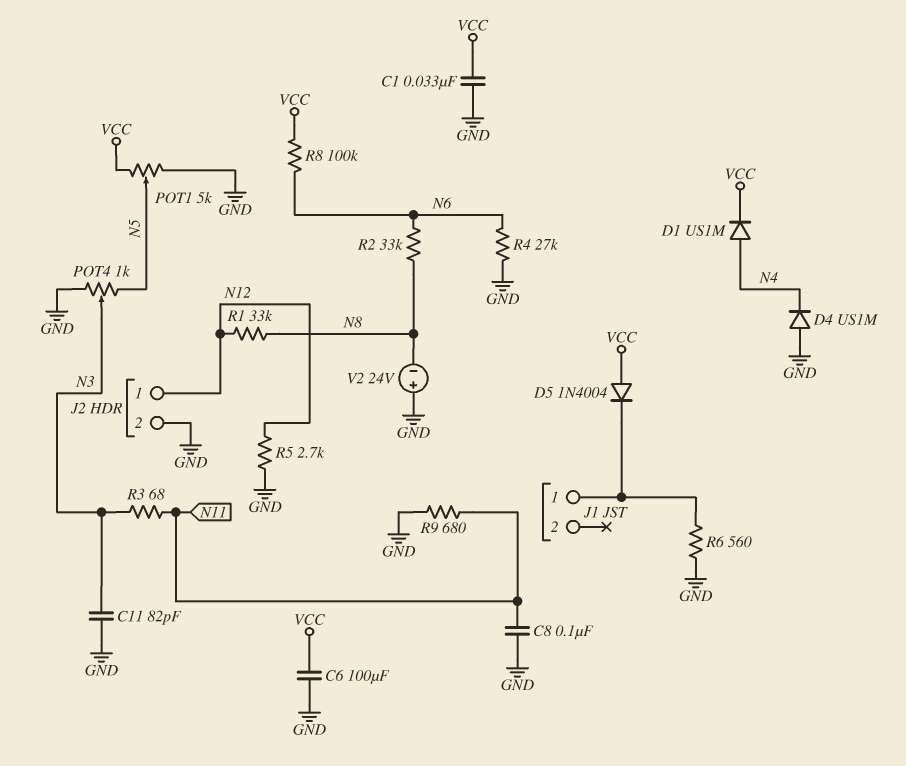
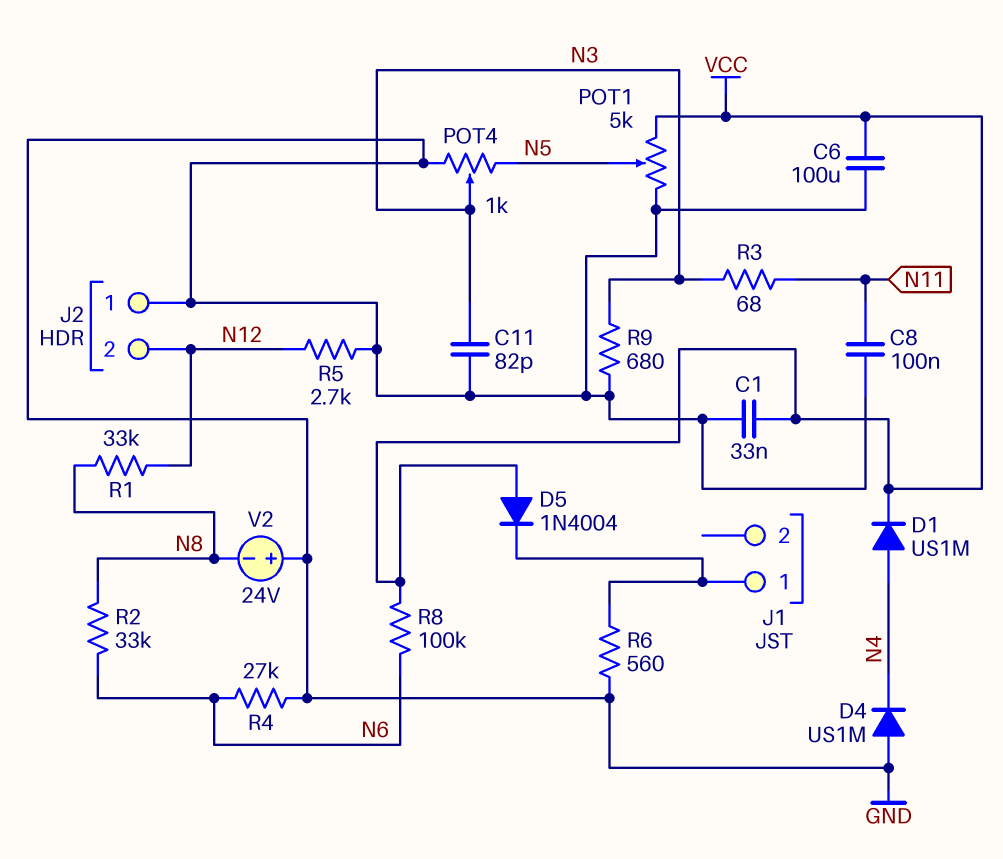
J2 pin 1: N12 -> GND
J2 pin 2: GND -> N12
R9: 680 (GND, N11) -> 680 (GND, N3)

